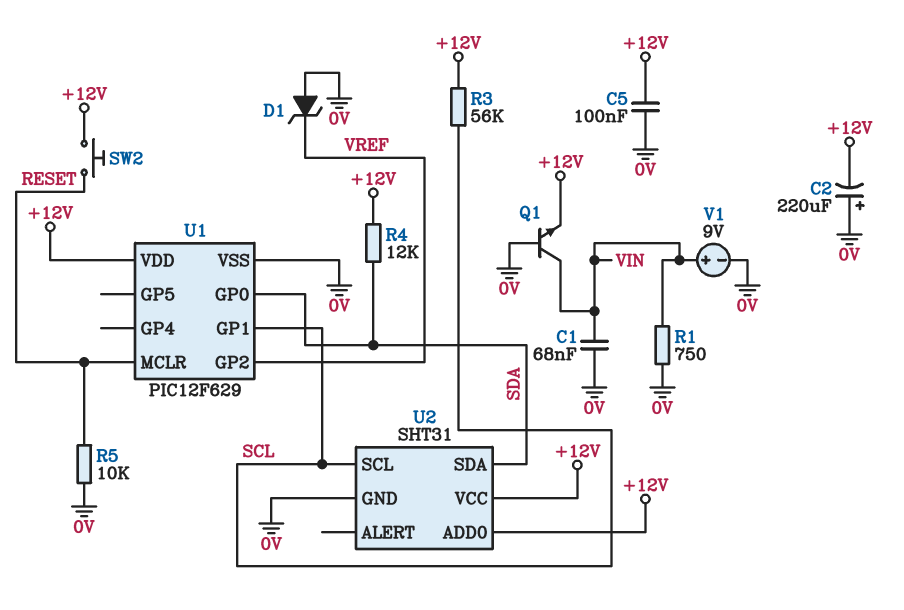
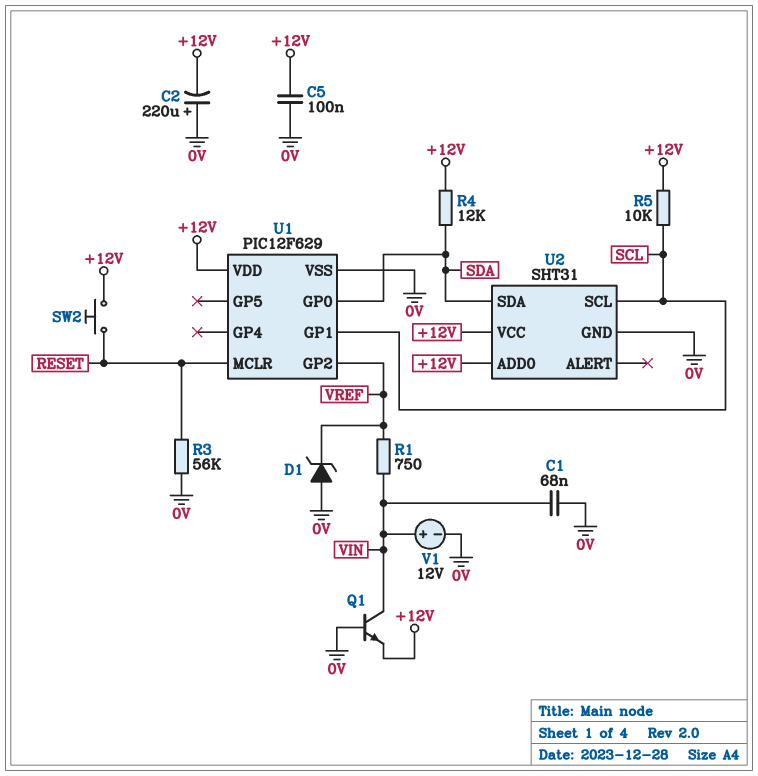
R1: 750 (0V, VIN) -> 750 (VIN, VREF)
R3: 56k (+12V, SCL) -> 56k (0V, RESET)
R5: 10k (0V, RESET) -> 10k (+12V, SCL)
V1: 9V (plus VIN, minus 0V) -> 12V (plus VIN, minus 0V)

